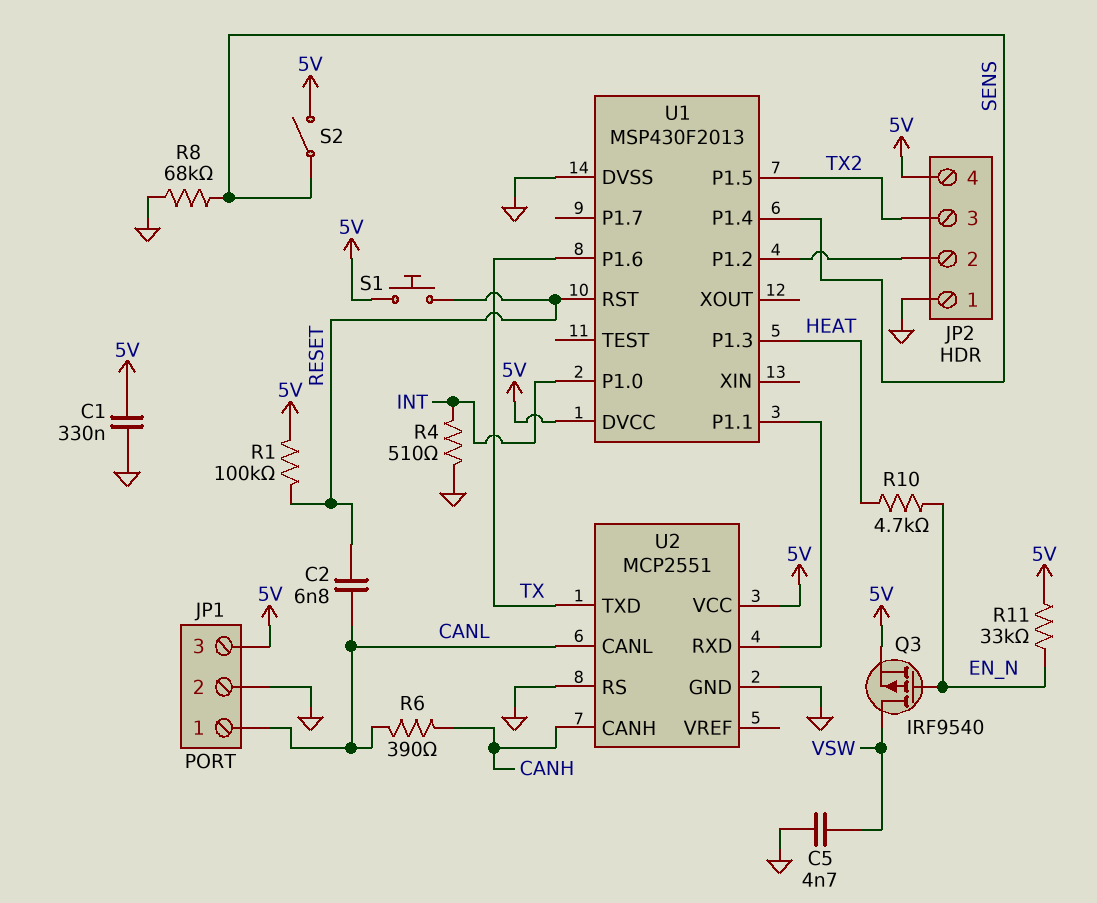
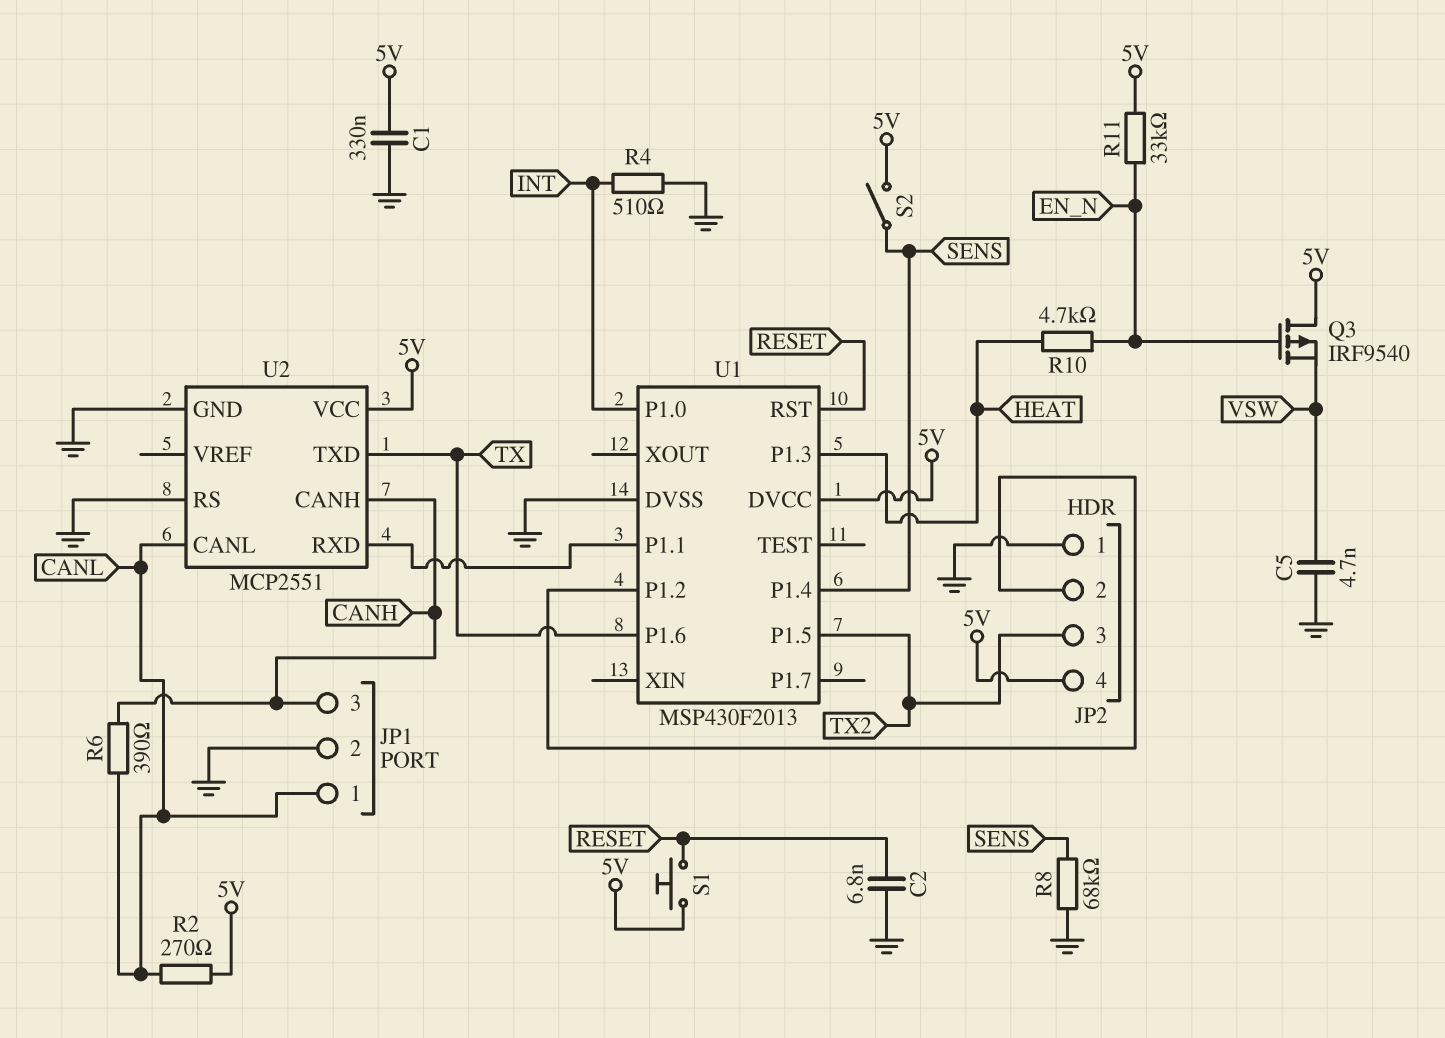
C2: 6.8nF (CANL, RESET) -> 6.8nF (GND, RESET)
JP1 pin 3: 5V -> CANH
Q3: PMOS IRF9540 (G EN_N, D VSW, S 5V) -> PMOS IRF9540 (G EN_N, D 5V, S VSW)
R1: 100k (5V, RESET) -> none
R2: none -> 270 (5V, CANL)

